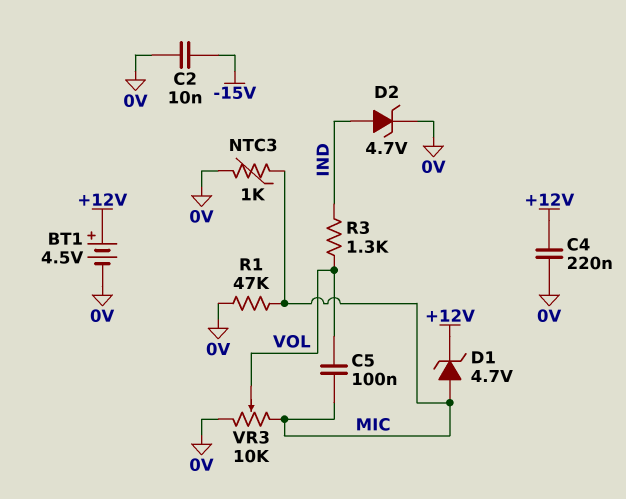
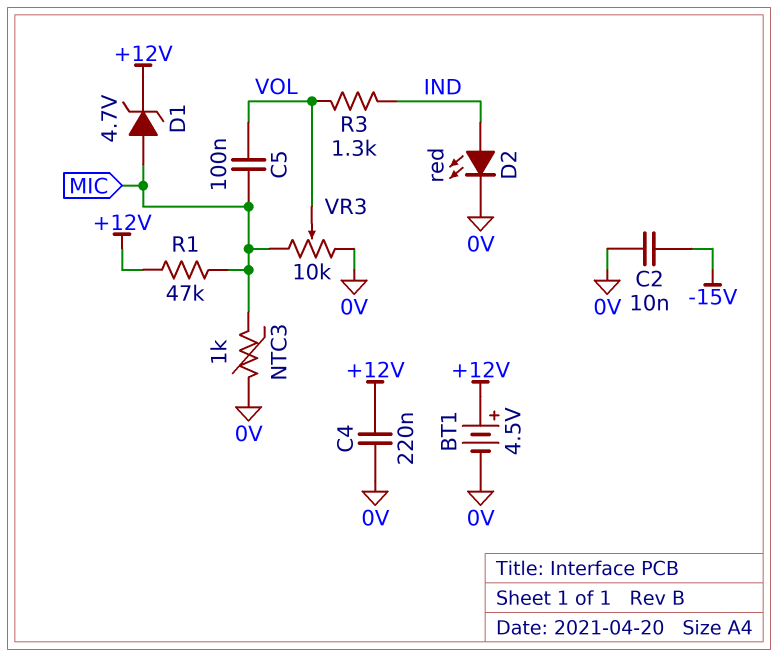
D2: zener 4.7V (A IND, K 0V) -> LED red (A IND, K 0V)
R1: 47k (0V, MIC) -> 47k (+12V, MIC)

